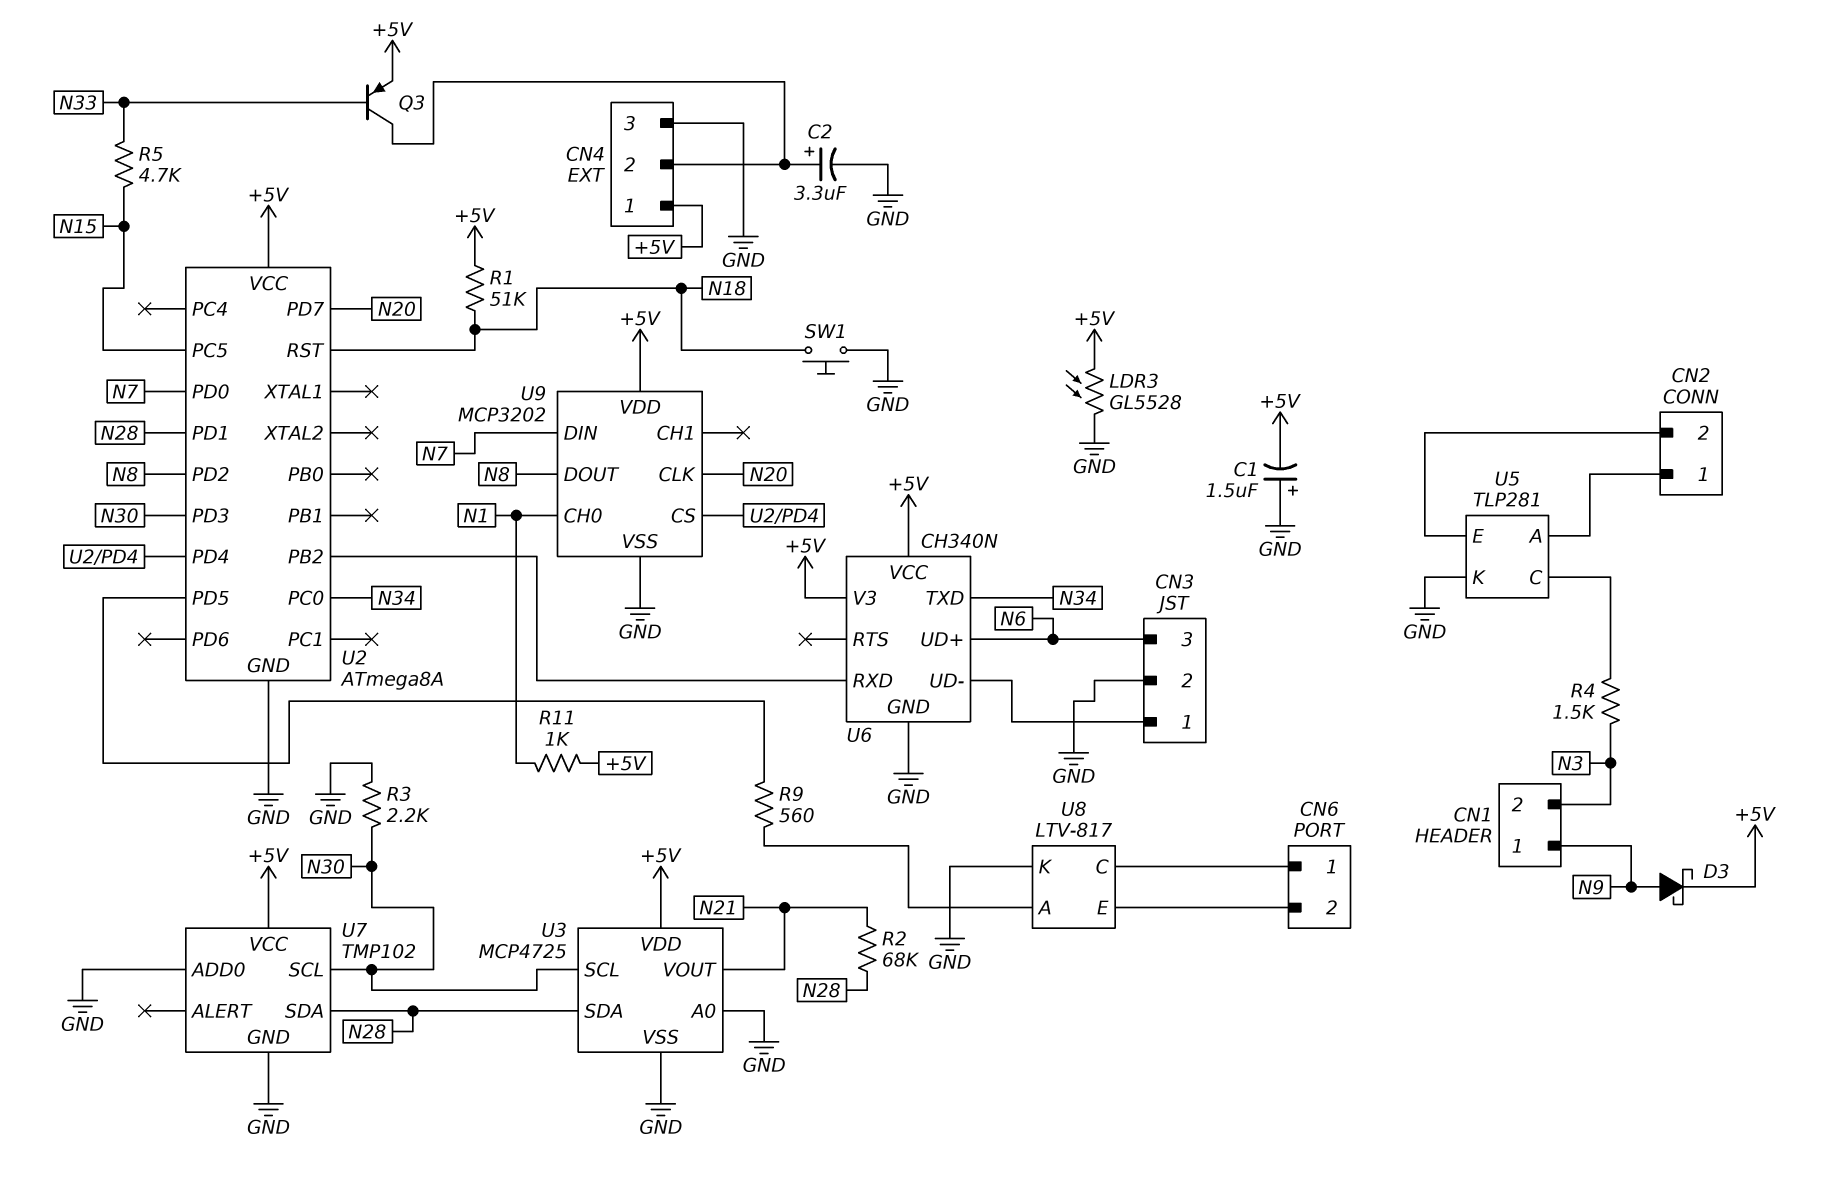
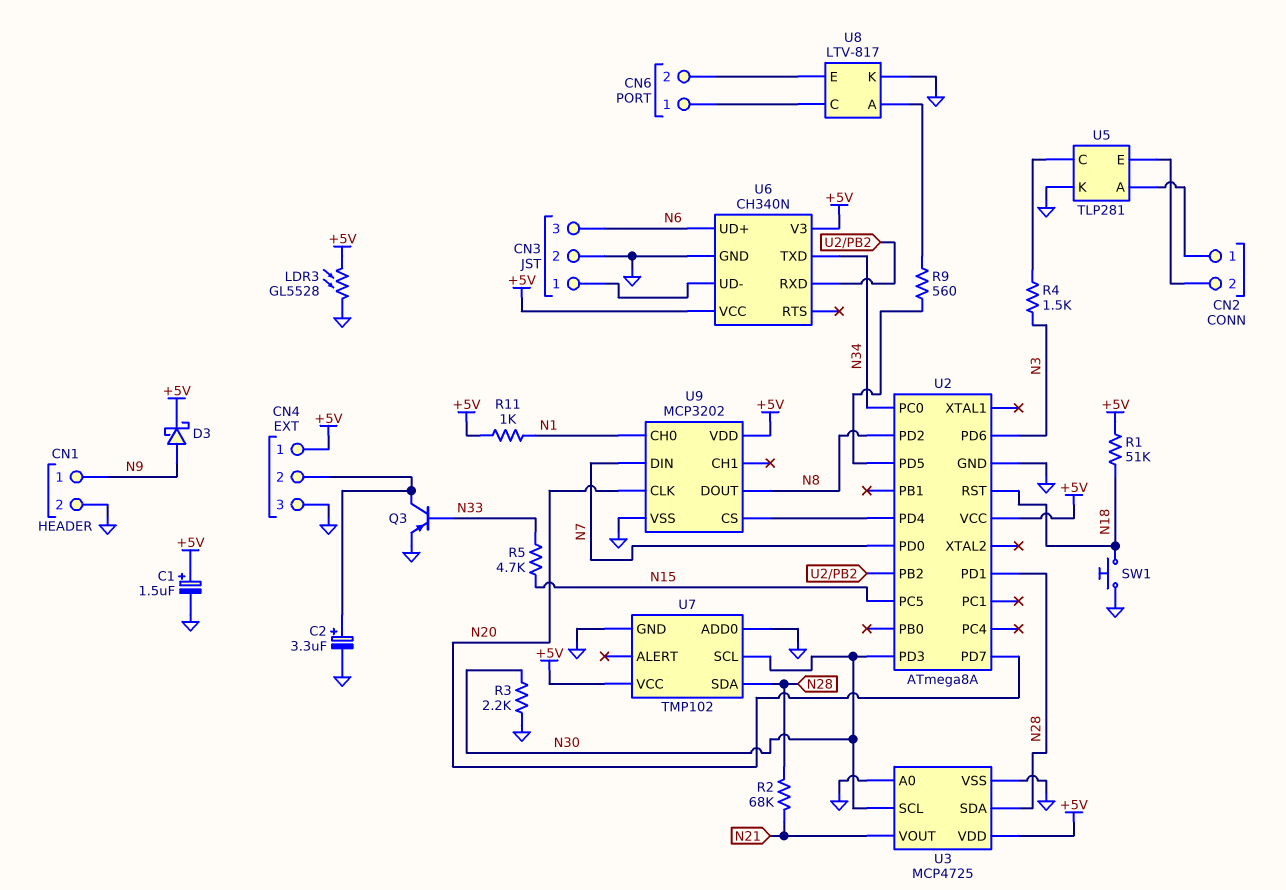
C1: 1.5uF (plus GND, minus +5V) -> 1.5uF (plus +5V, minus GND)
CN1 pin 2: N3 -> GND
Q3: PNP (B N33, C CN4/2, E +5V) -> PNP (B N33, C CN4/2, E GND)
U2 pin PD6: none -> N3

